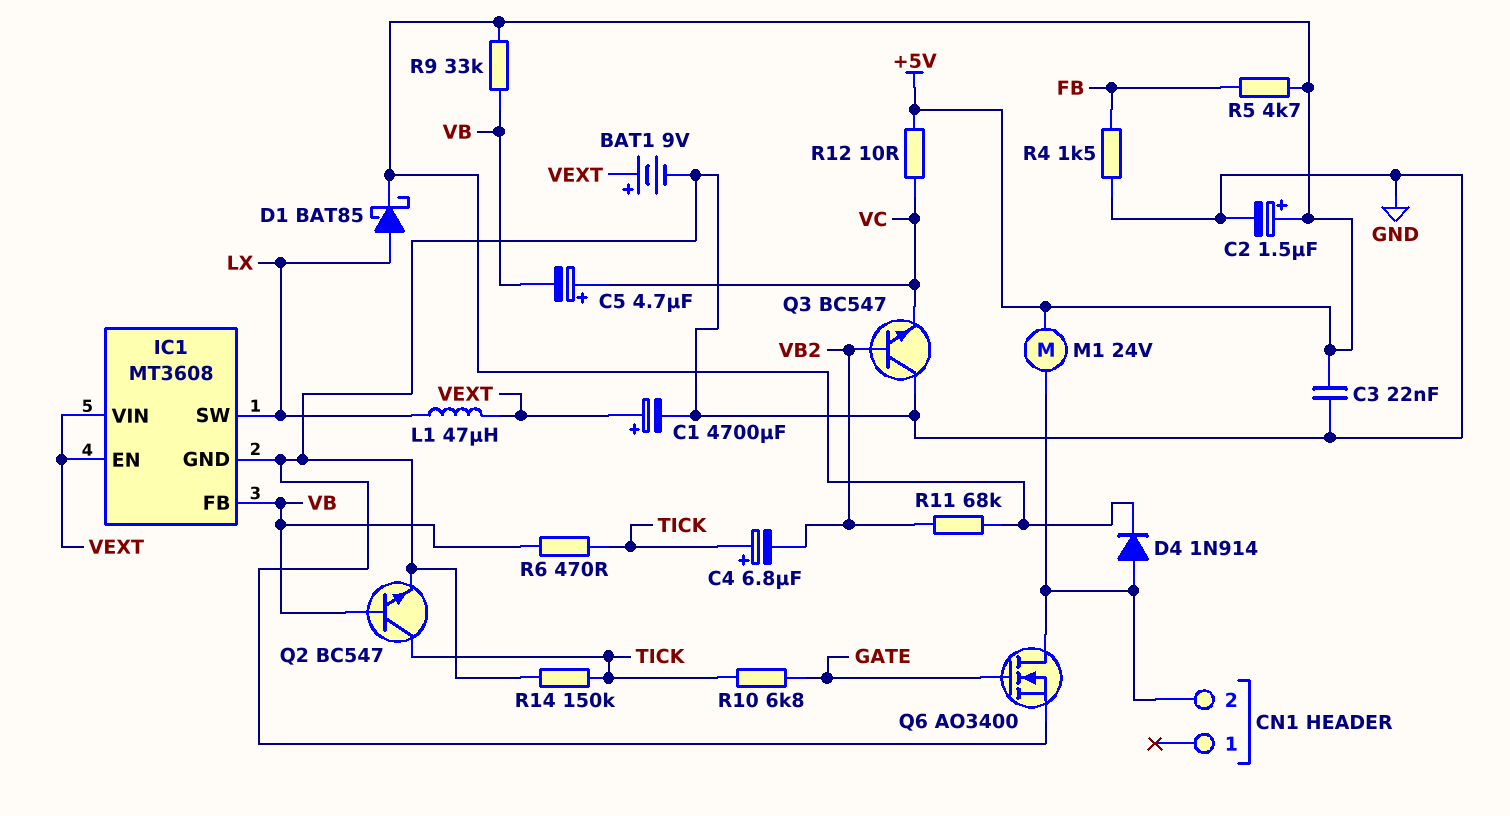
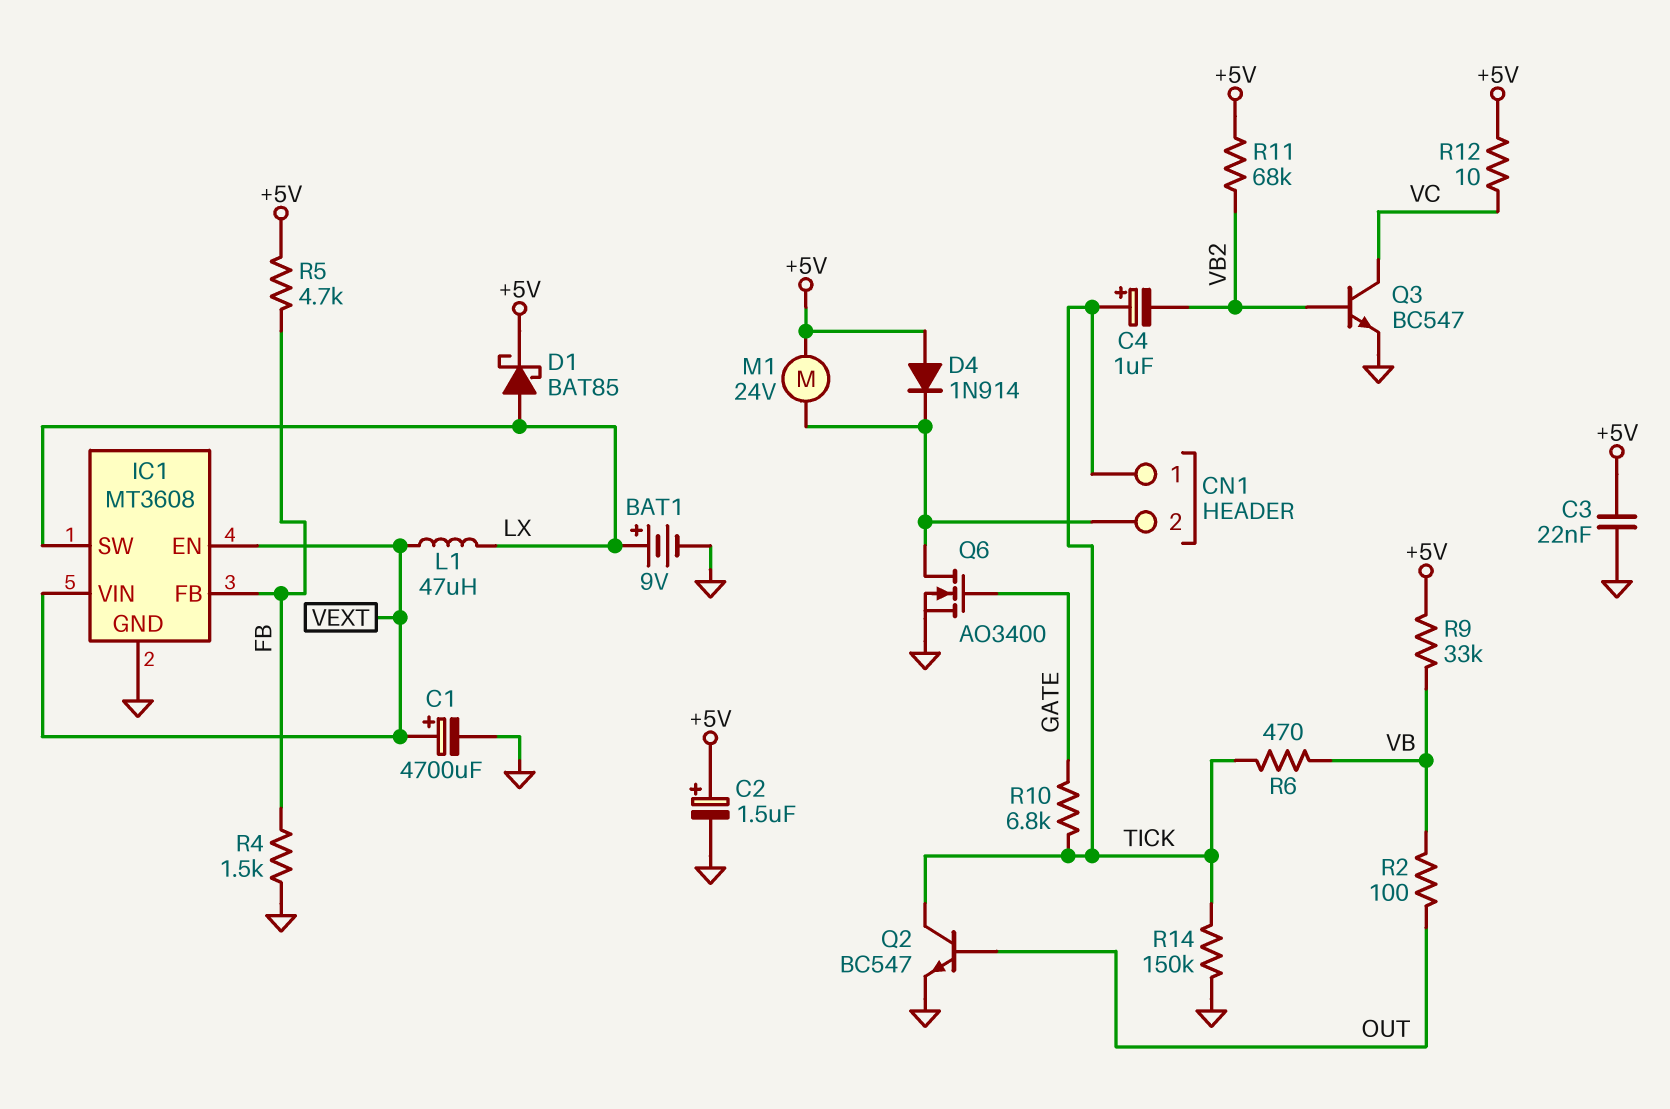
BAT1: 9V (plus VEXT, minus GND) -> 9V (plus LX, minus GND)
C4: 6.8uF (plus TICK, minus VB2) -> 1uF (plus TICK, minus VB2)
C5: 4.7uF (plus VC, minus VB) -> none
CN1 pin 1: none -> TICK
D4: diode 1N914 (A CN1/2, K +5V) -> diode 1N914 (A +5V, K CN1/2)
IC1 pin FB: VB -> FB
Q2: NPN BC547 (B VB, C TICK, E GND) -> NPN BC547 (B OUT, C TICK, E GND)
Q3: NPN BC547 (B VB2, C GND, E VC) -> NPN BC547 (B VB2, C VC, E GND)
R2: none -> 100 (OUT, VB)

